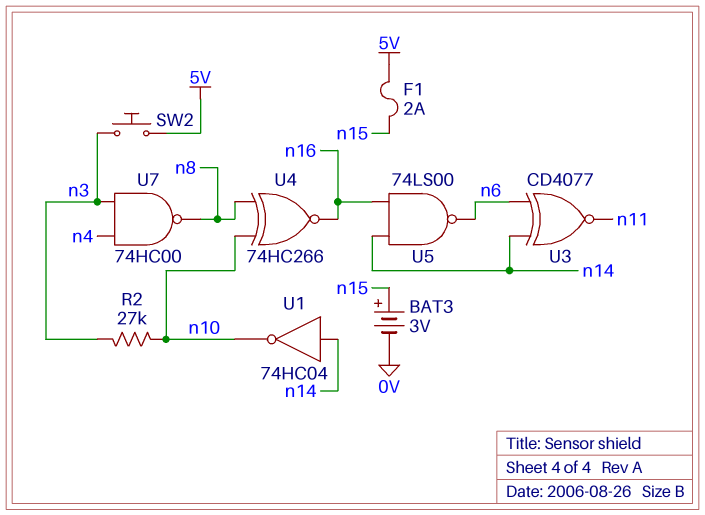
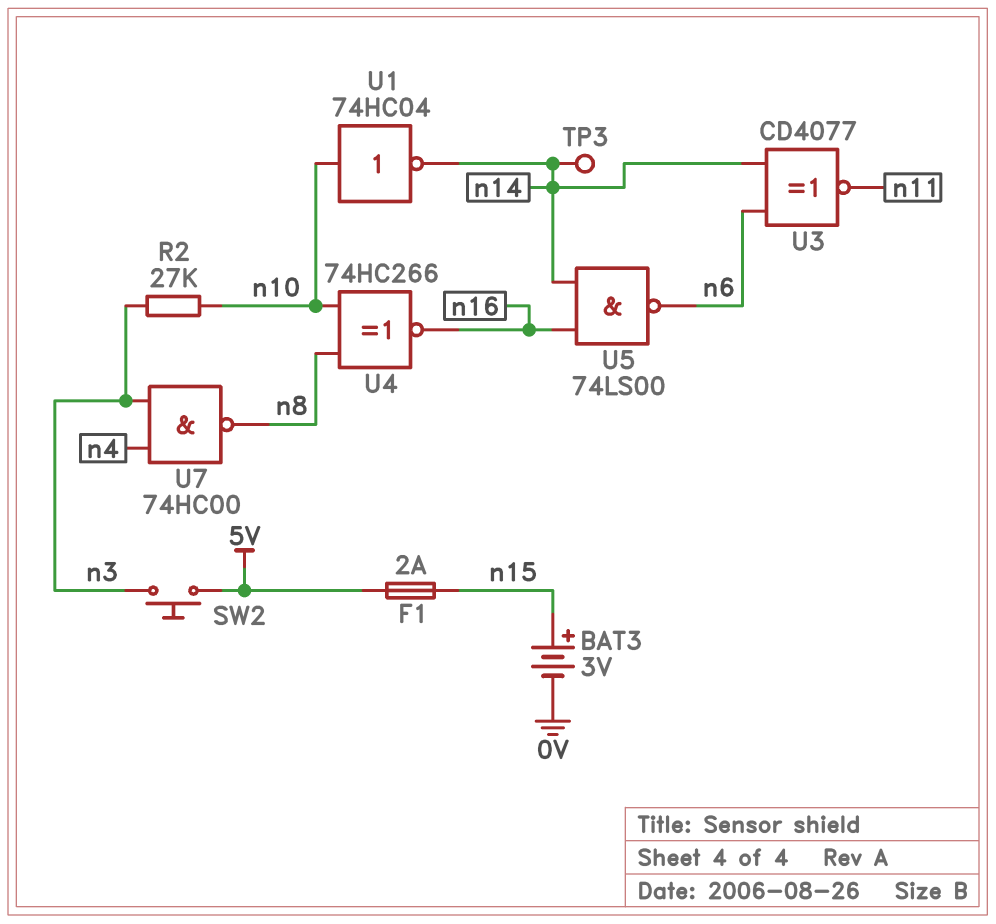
TP3: none -> test point (n14)
U1: NOT 74HC04 (in n14, out n10) -> NOT 74HC04 (in n10, out n14)

